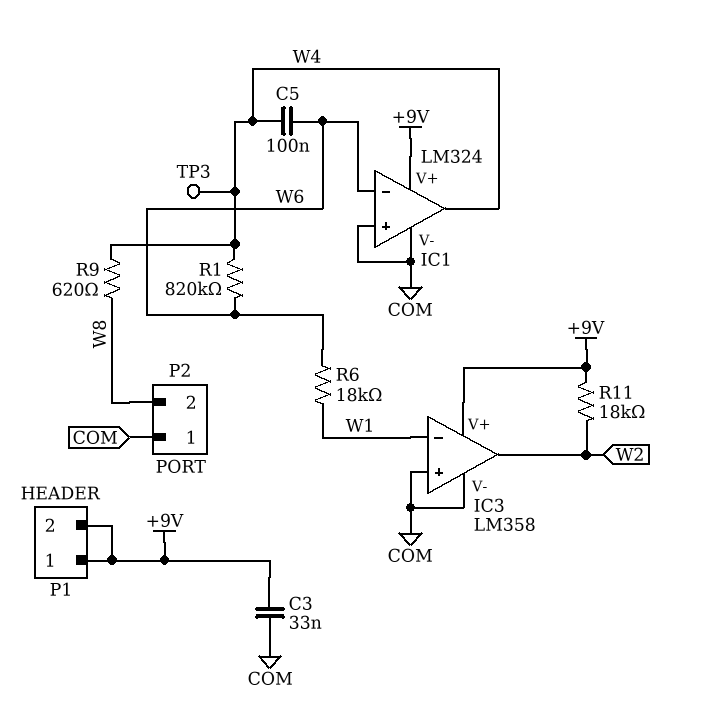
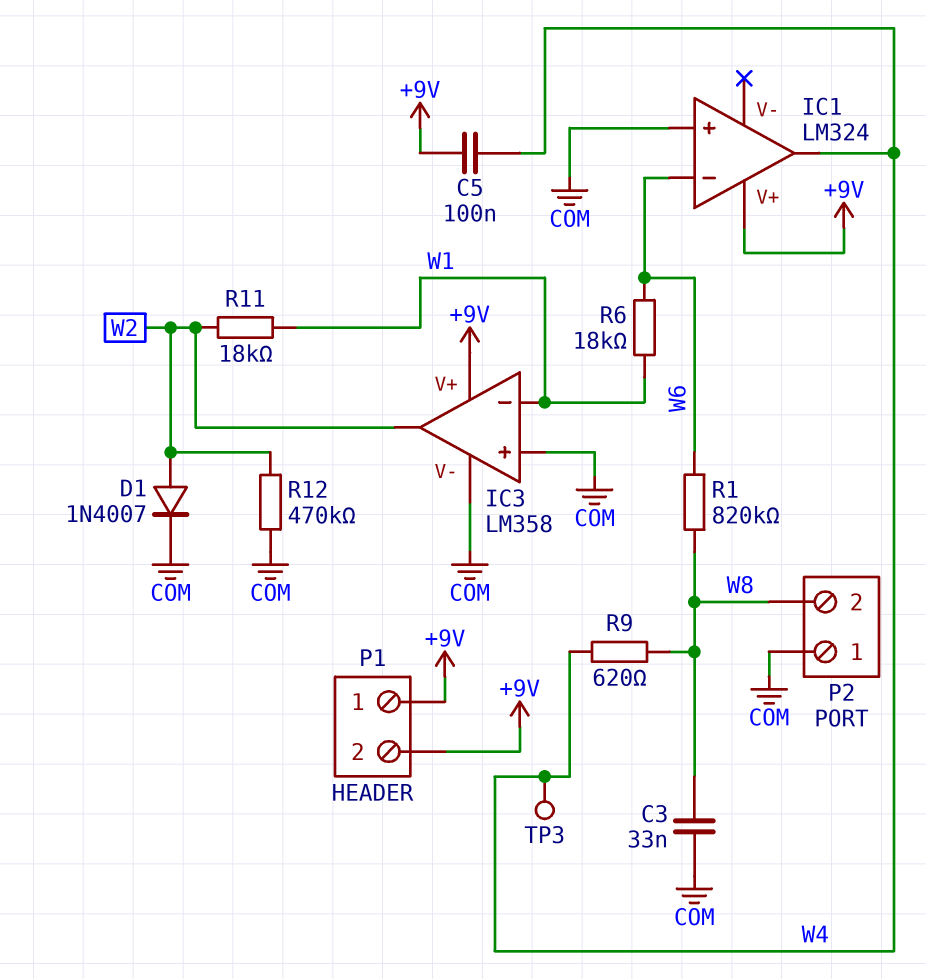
C3: 33nF (+9V, COM) -> 33nF (COM, W8)
C5: 100nF (W4, W6) -> 100nF (+9V, W4)
D1: none -> diode 1N4007 (A W2, K COM)
IC1 pin V-: COM -> none
R1: 820k (W4, W6) -> 820k (W6, W8)
R11: 18k (+9V, W2) -> 18k (W1, W2)
R12: none -> 470k (COM, W2)

